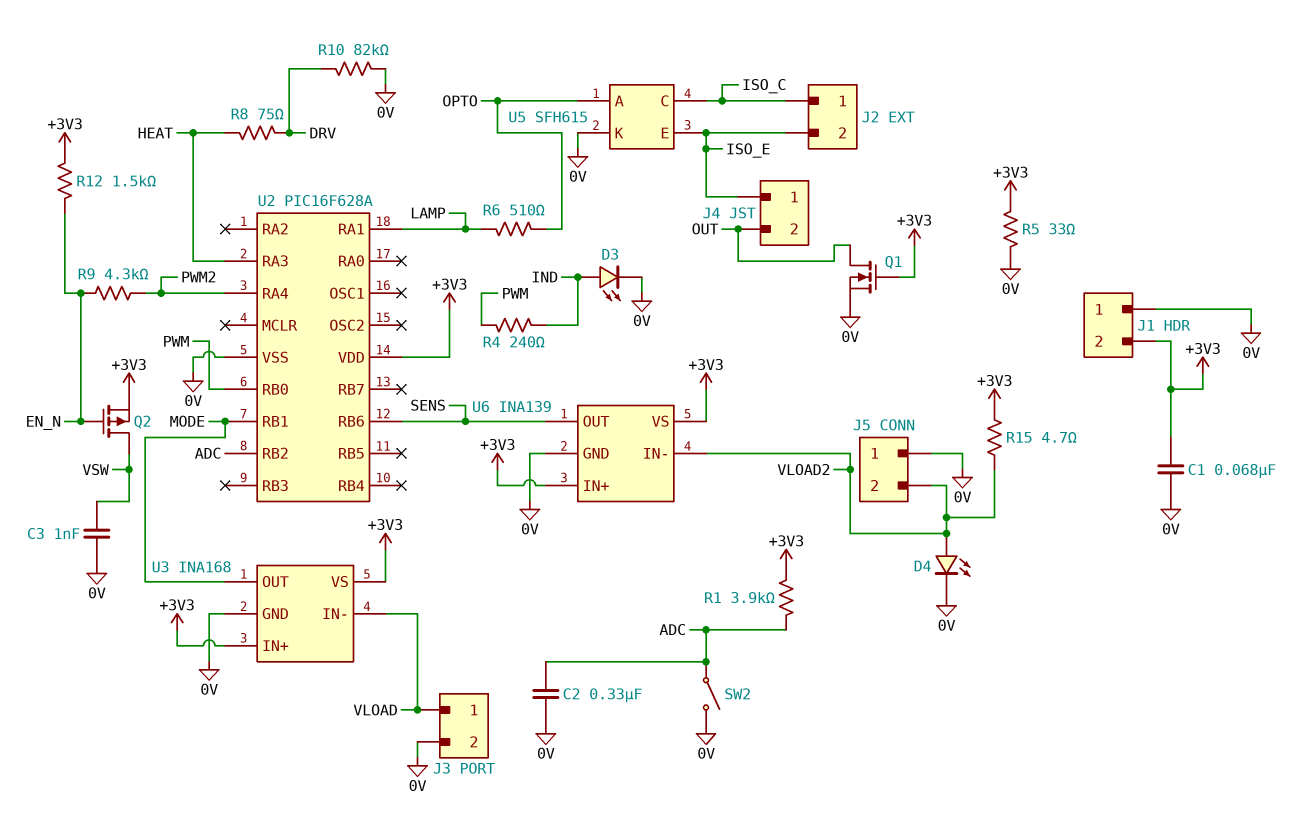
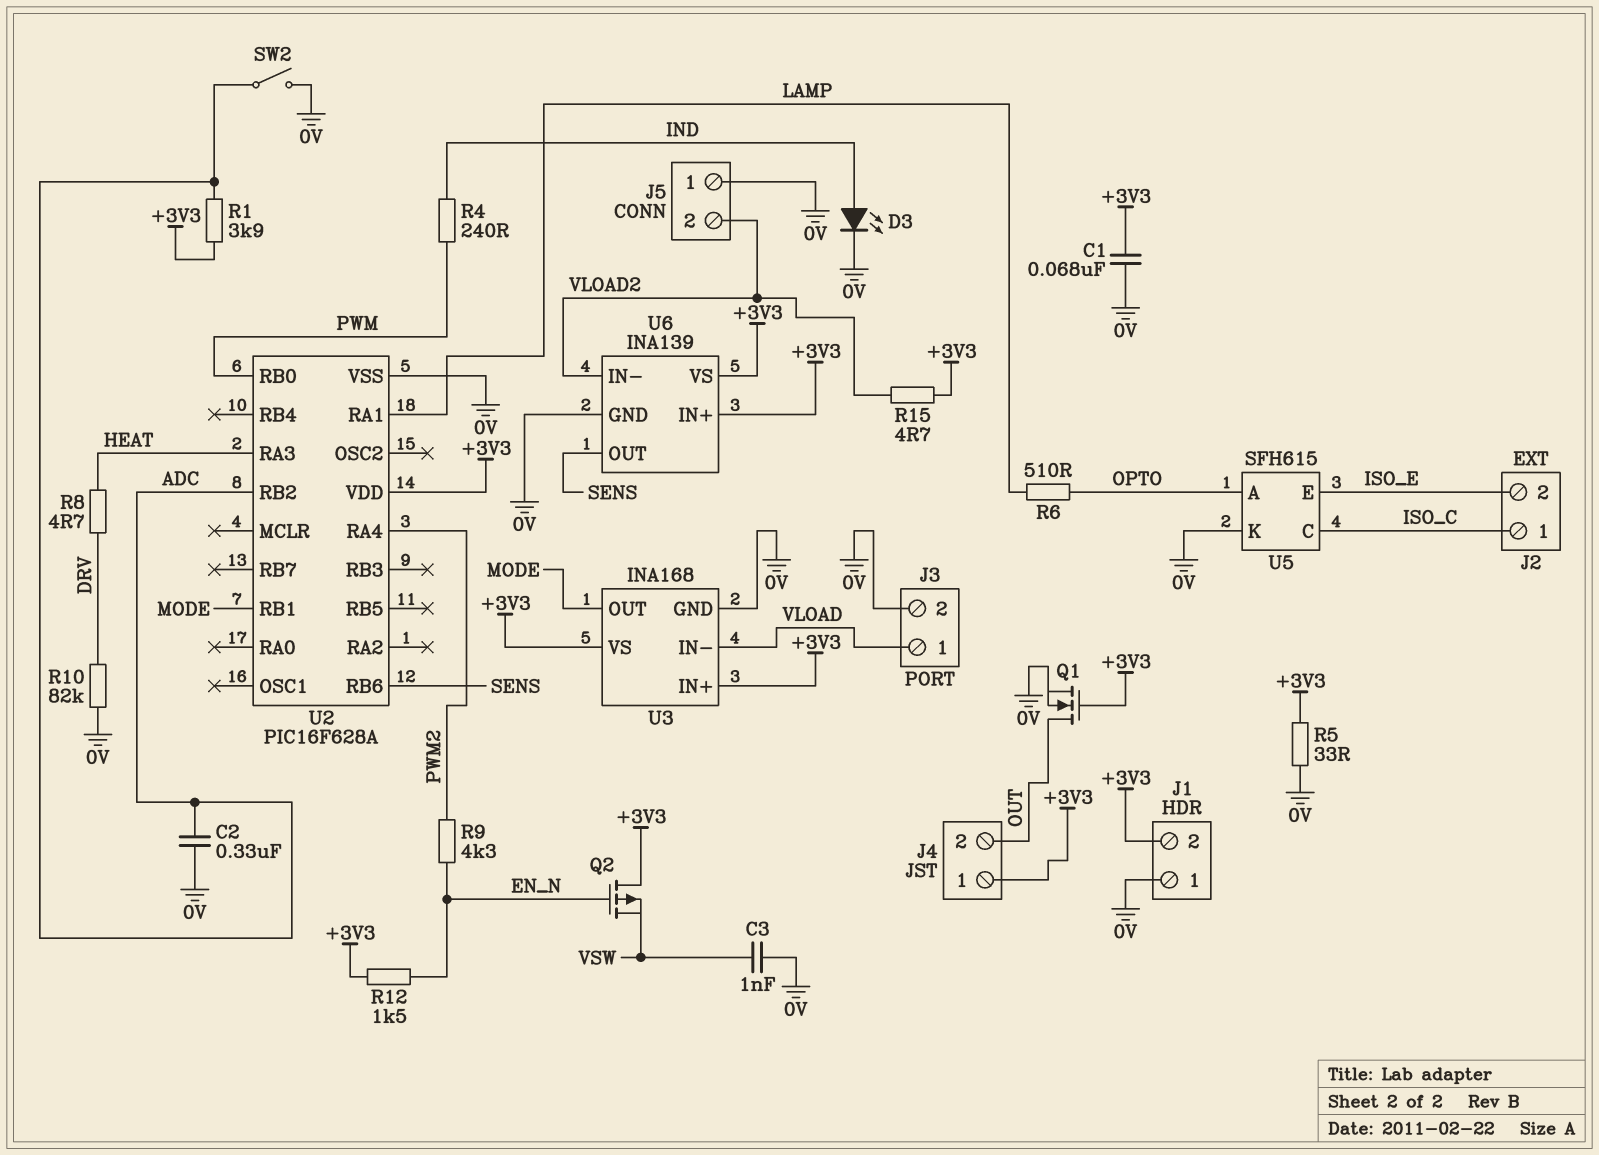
D4: LED (A VLOAD2, K 0V) -> none
J4 pin 1: ISO_E -> +3V3
Q2: PMOS (G EN_N, D VSW, S +3V3) -> PMOS (G EN_N, D +3V3, S VSW)
R8: 75 (DRV, HEAT) -> 4.7 (DRV, HEAT)

